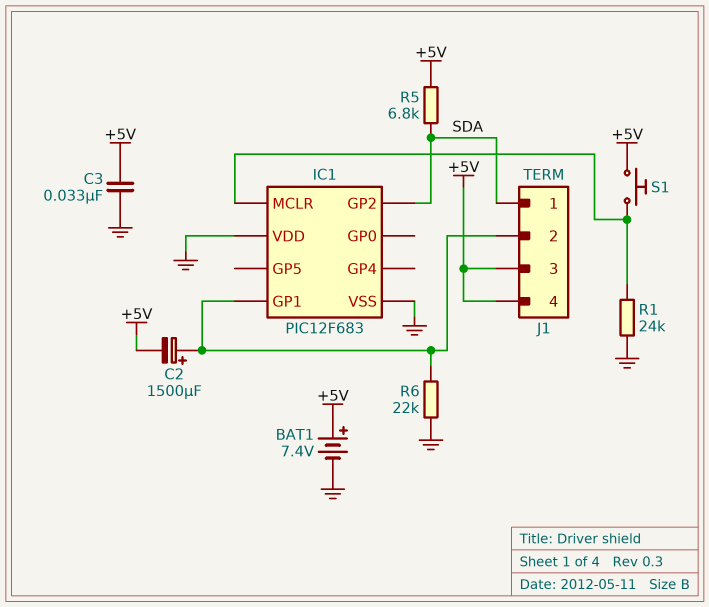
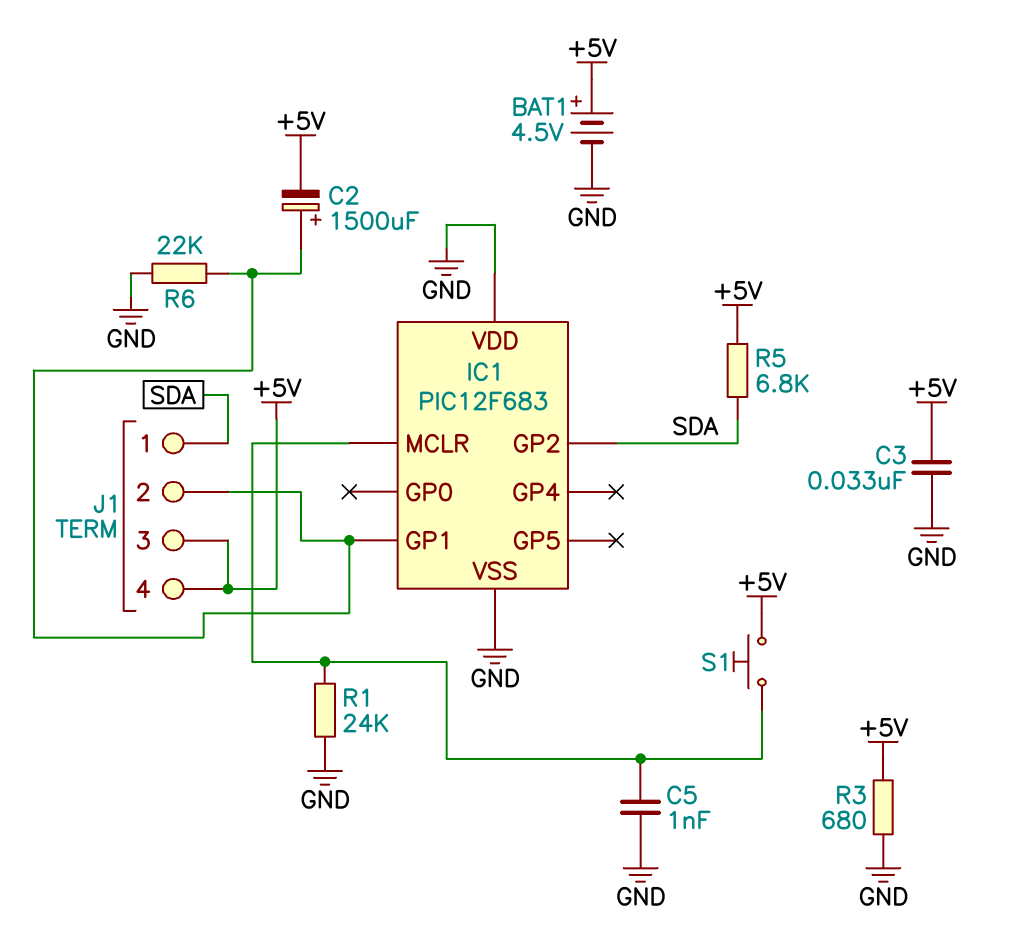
BAT1: 7.4V (plus +5V, minus GND) -> 4.5V (plus +5V, minus GND)
C5: none -> 1nF (GND, IC1/MCLR)
R3: none -> 680 (+5V, GND)

